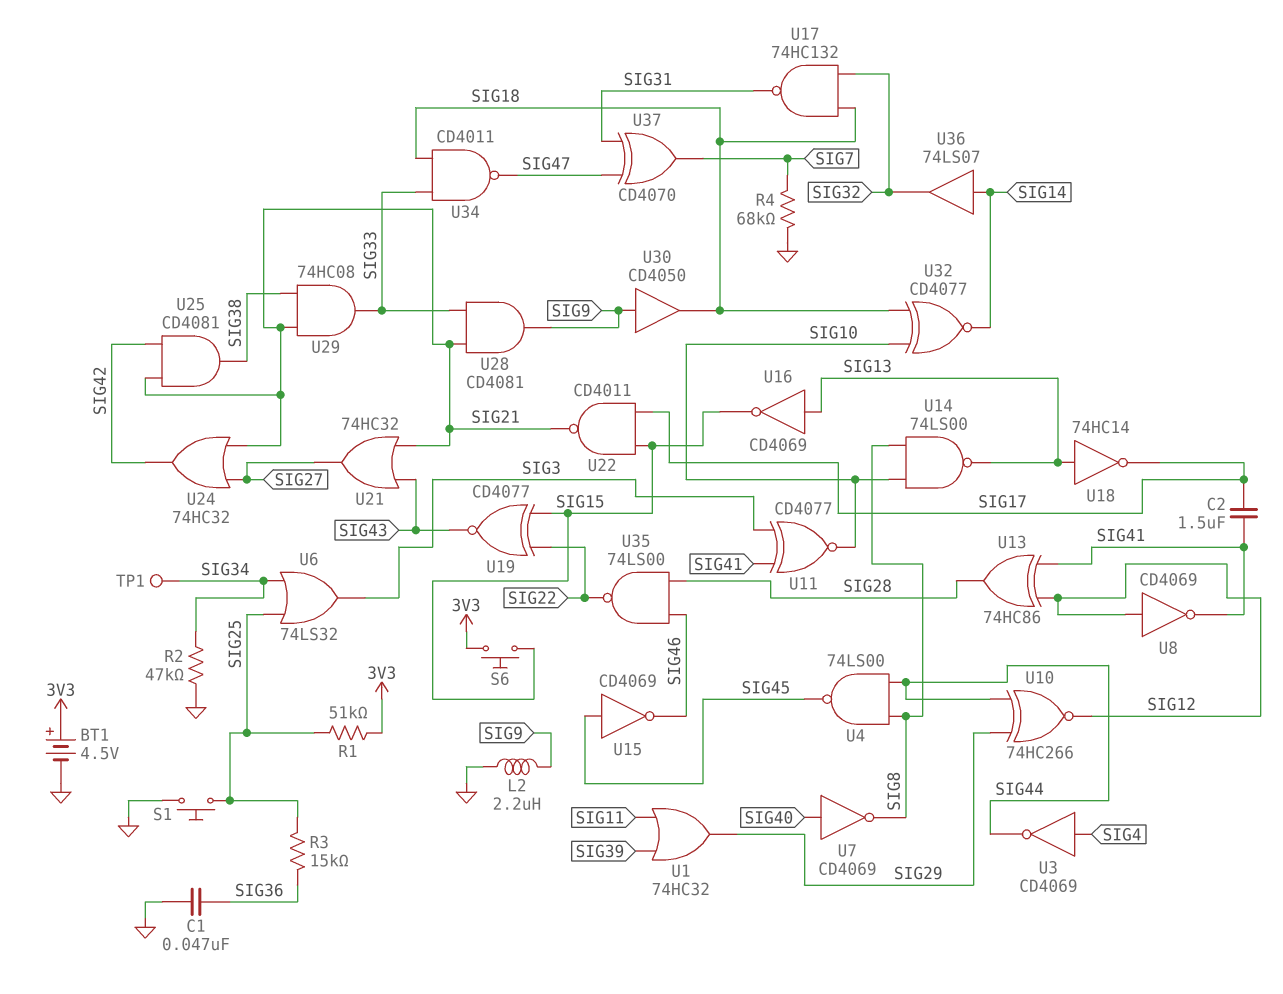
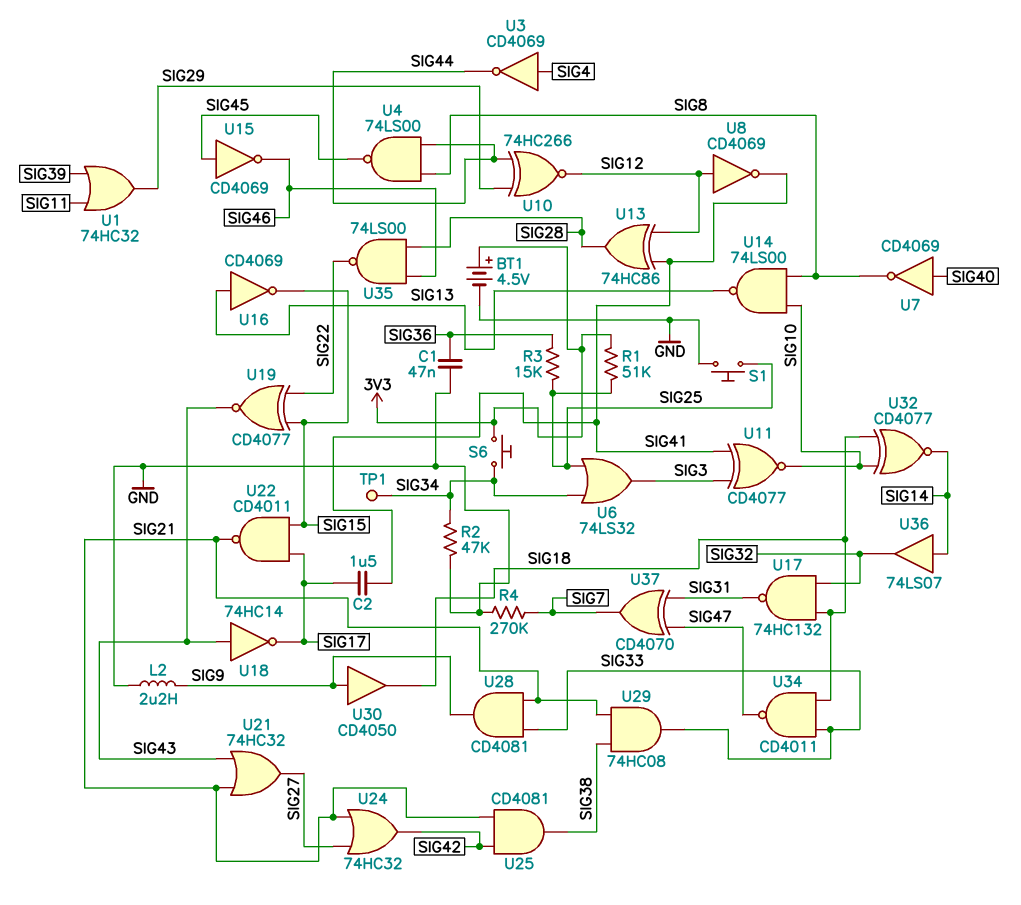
R4: 68k (GND, SIG7) -> 270k (GND, SIG7)
S6: button (3V3, SIG15) -> button (3V3, SIG34)
U18: NOT 74HC14 (in SIG13, out SIG17) -> NOT 74HC14 (in SIG43, out SIG17)

